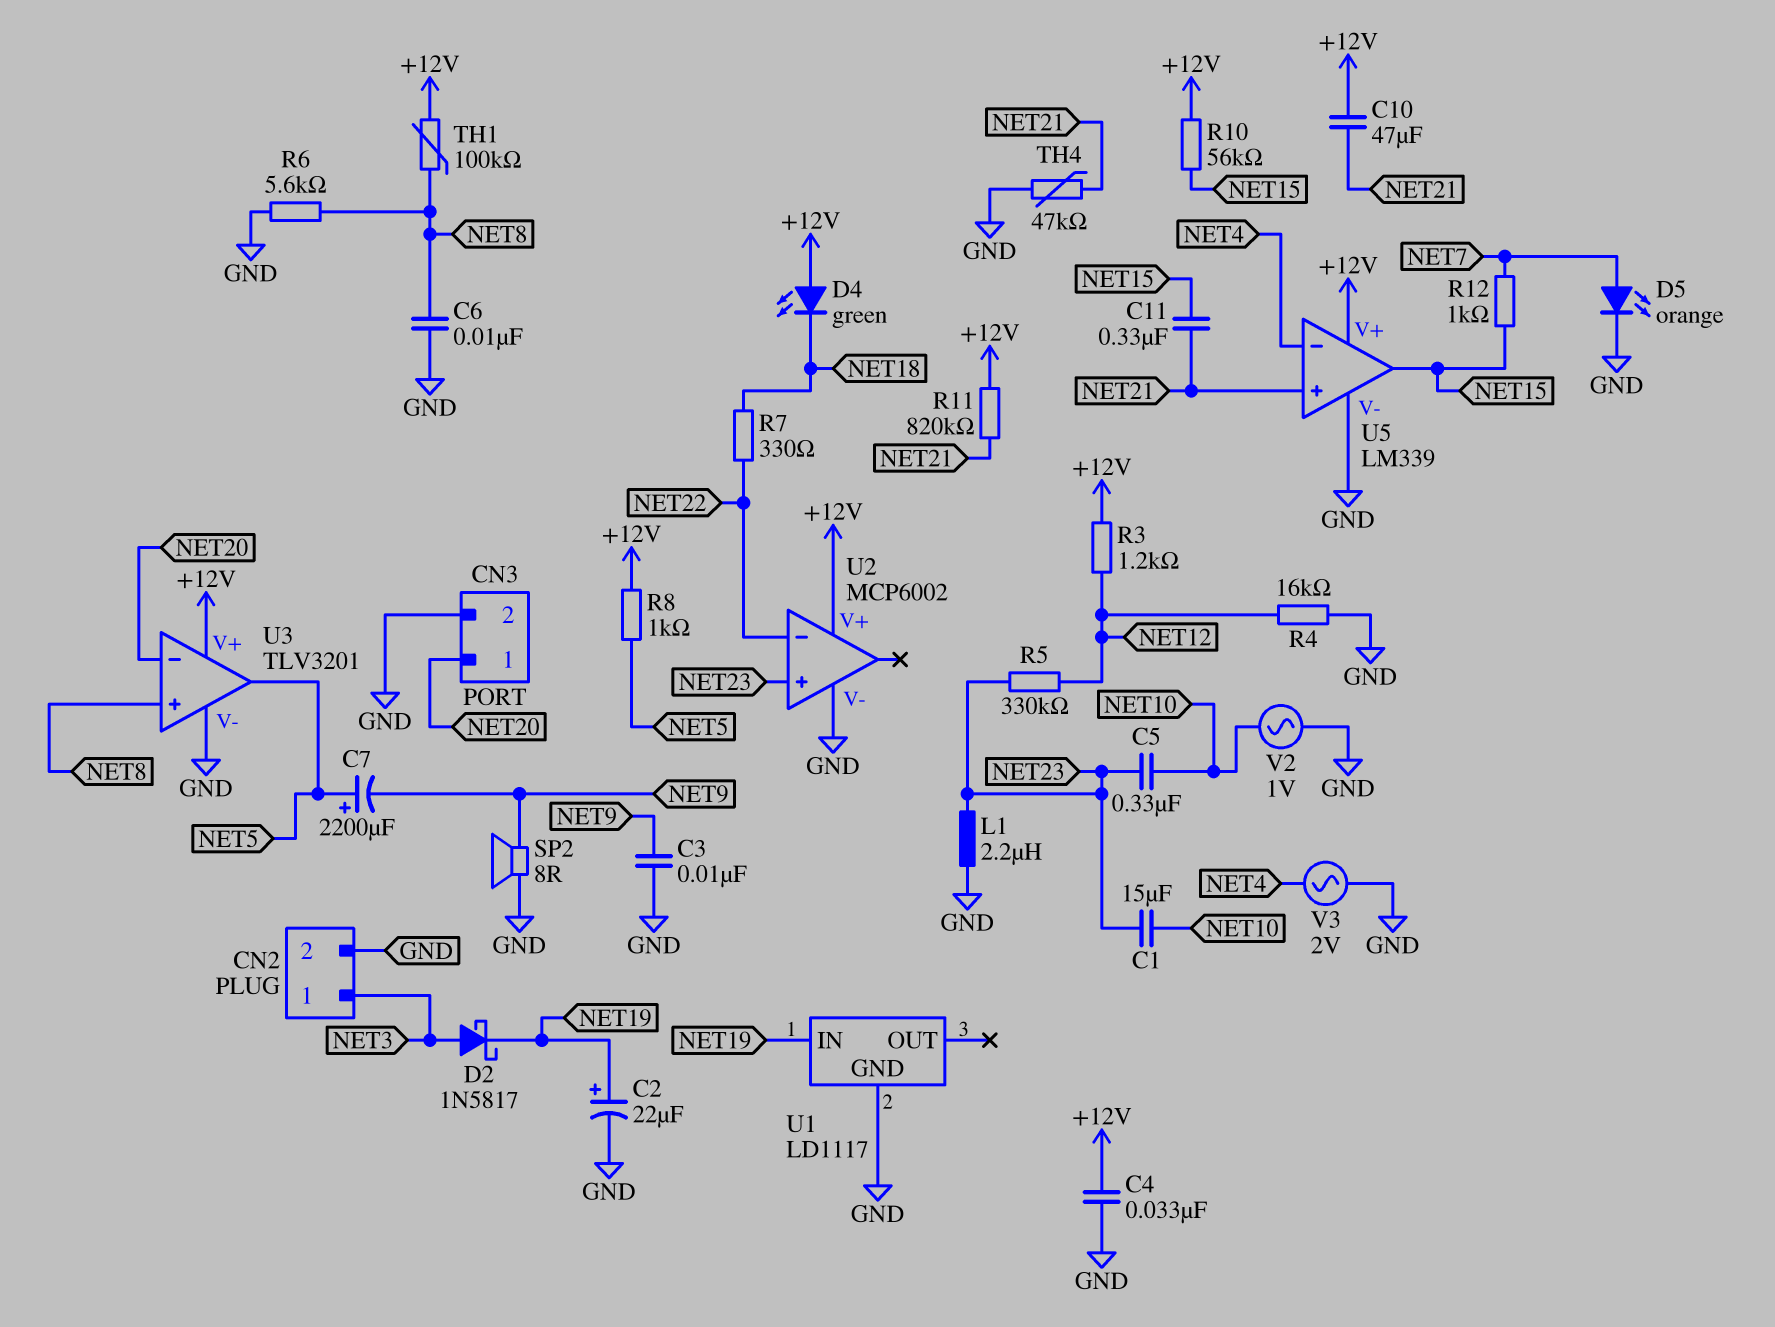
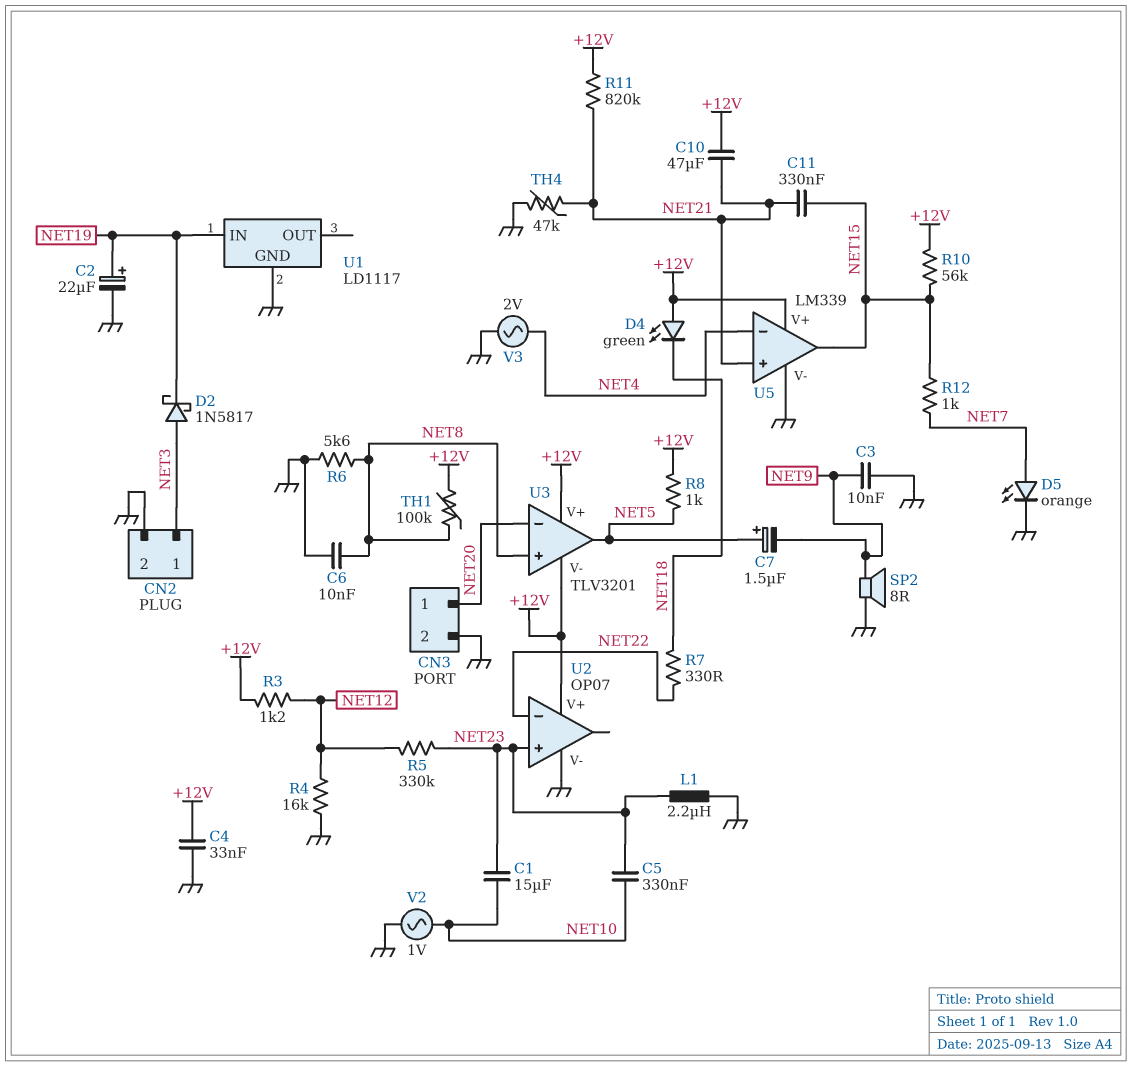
C7: 2200uF (plus NET5, minus NET9) -> 1.5uF (plus NET5, minus NET9)
U2: MCP6002 -> OP07
U3 pin V-: GND -> +12V

